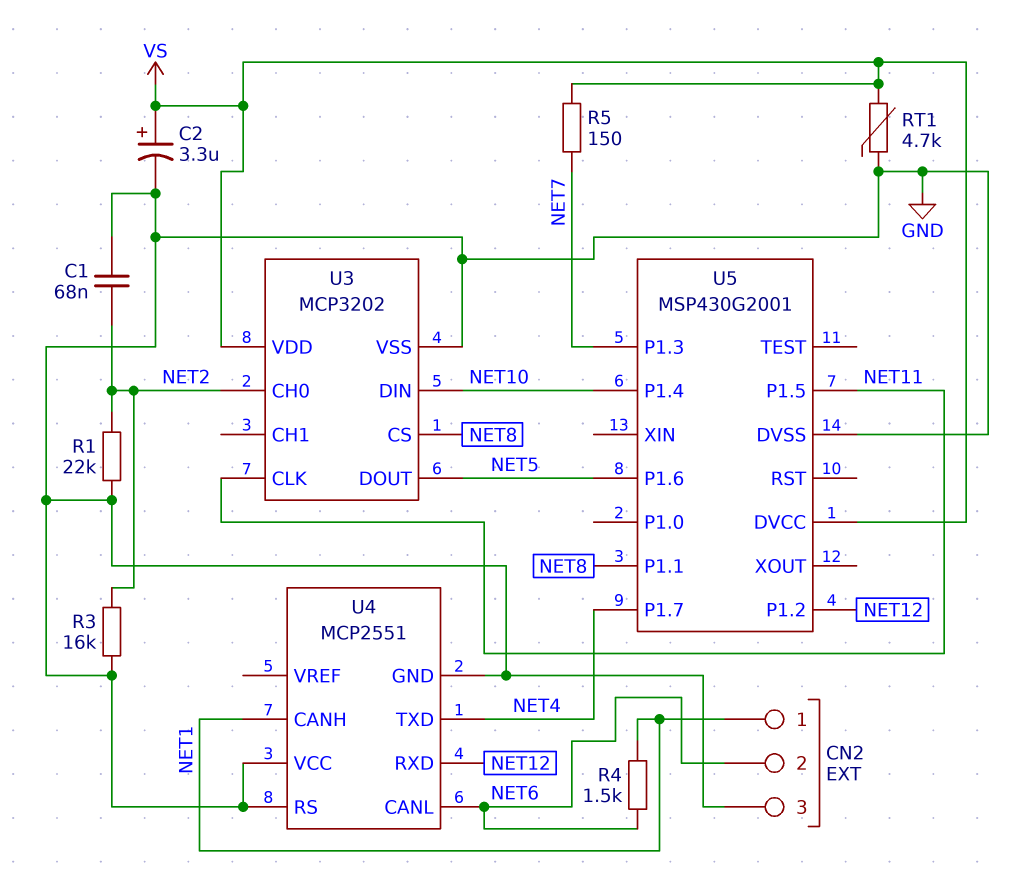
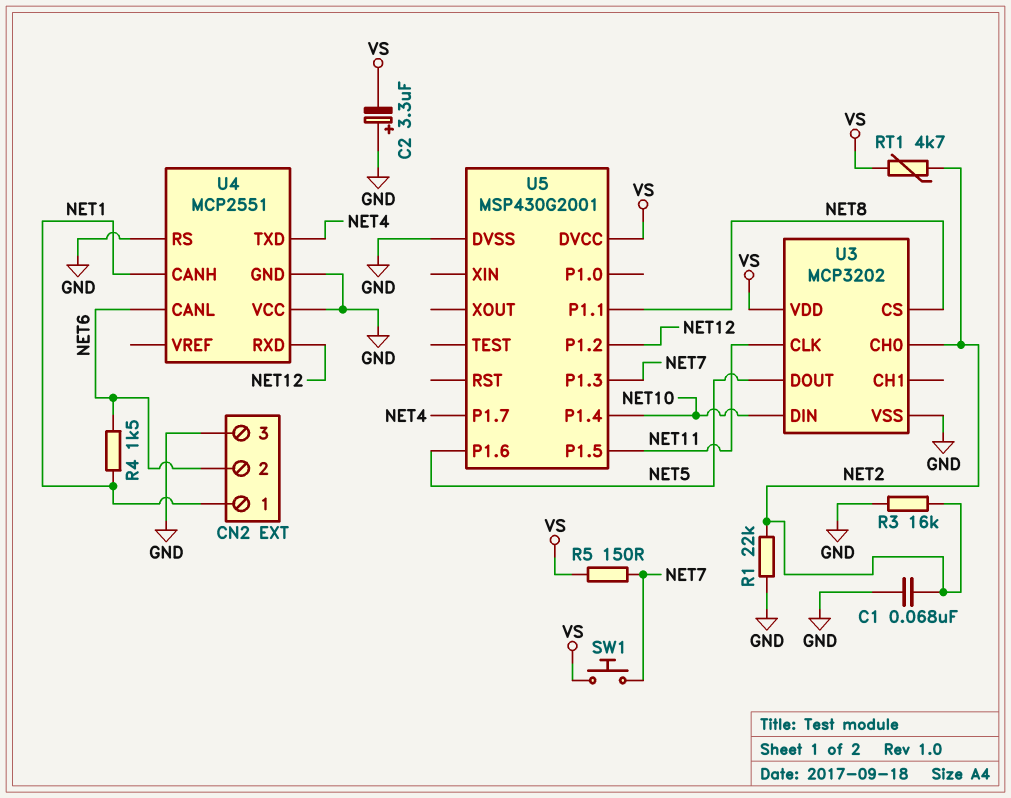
C2: 3.3uF (plus VS, minus GND) -> 3.3uF (plus GND, minus VS)
RT1: 4.7k (GND, VS) -> 4.7k (NET2, VS)
SW1: none -> button (NET7, VS)

